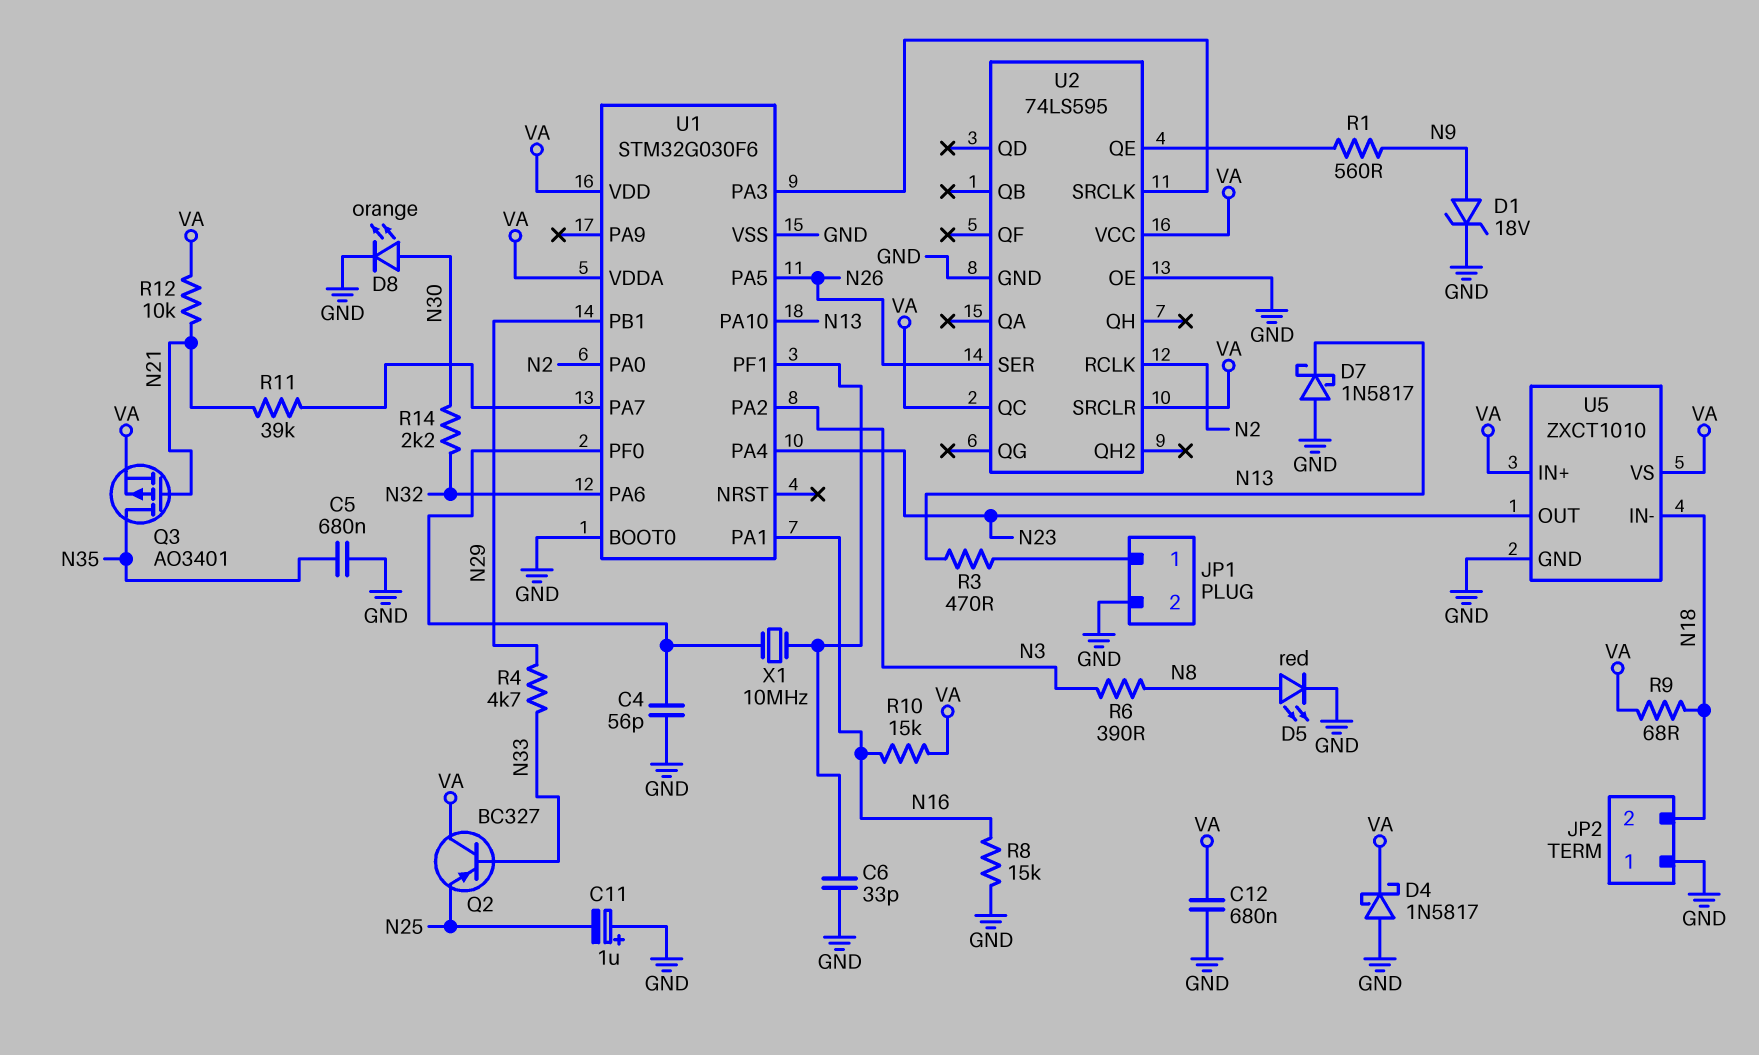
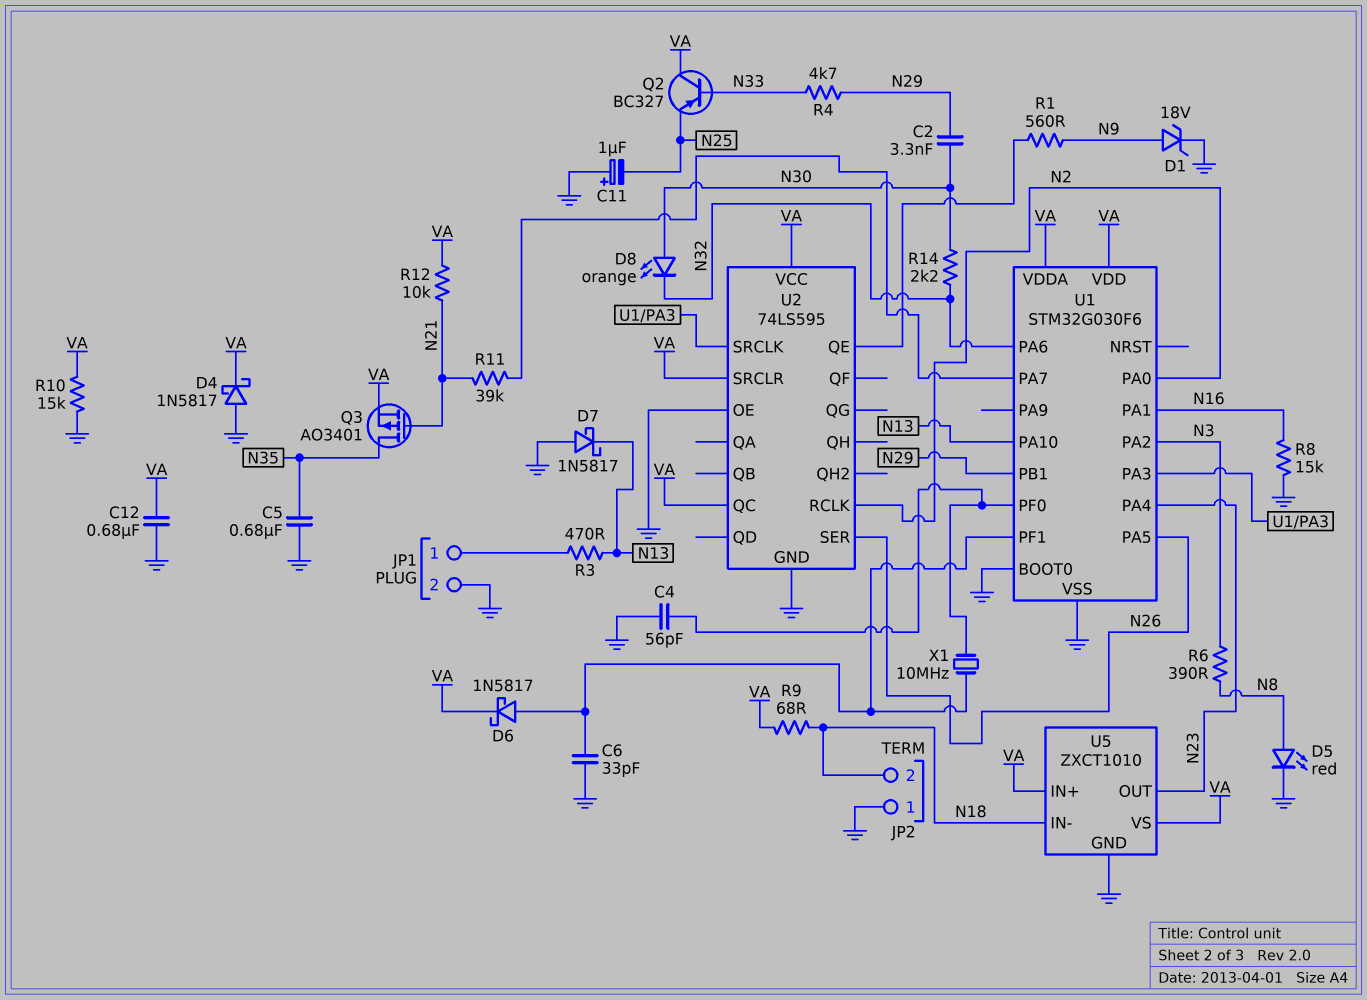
C2: none -> 3.3nF (N29, N30)
D6: none -> schottky 1N5817 (A U1/PF1, K VA)
D8: LED orange (A N30, K GND) -> LED orange (A N30, K N32)
R10: 15k (N16, VA) -> 15k (GND, VA)

